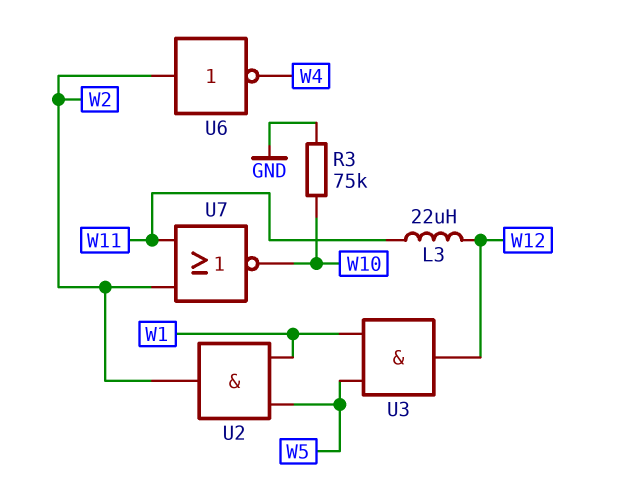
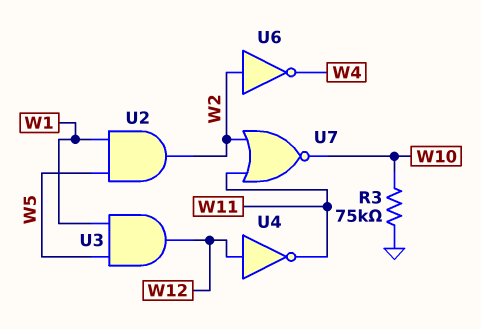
L3: 22uH (W11, W12) -> none
U4: none -> NOT (in W12, out W11)

